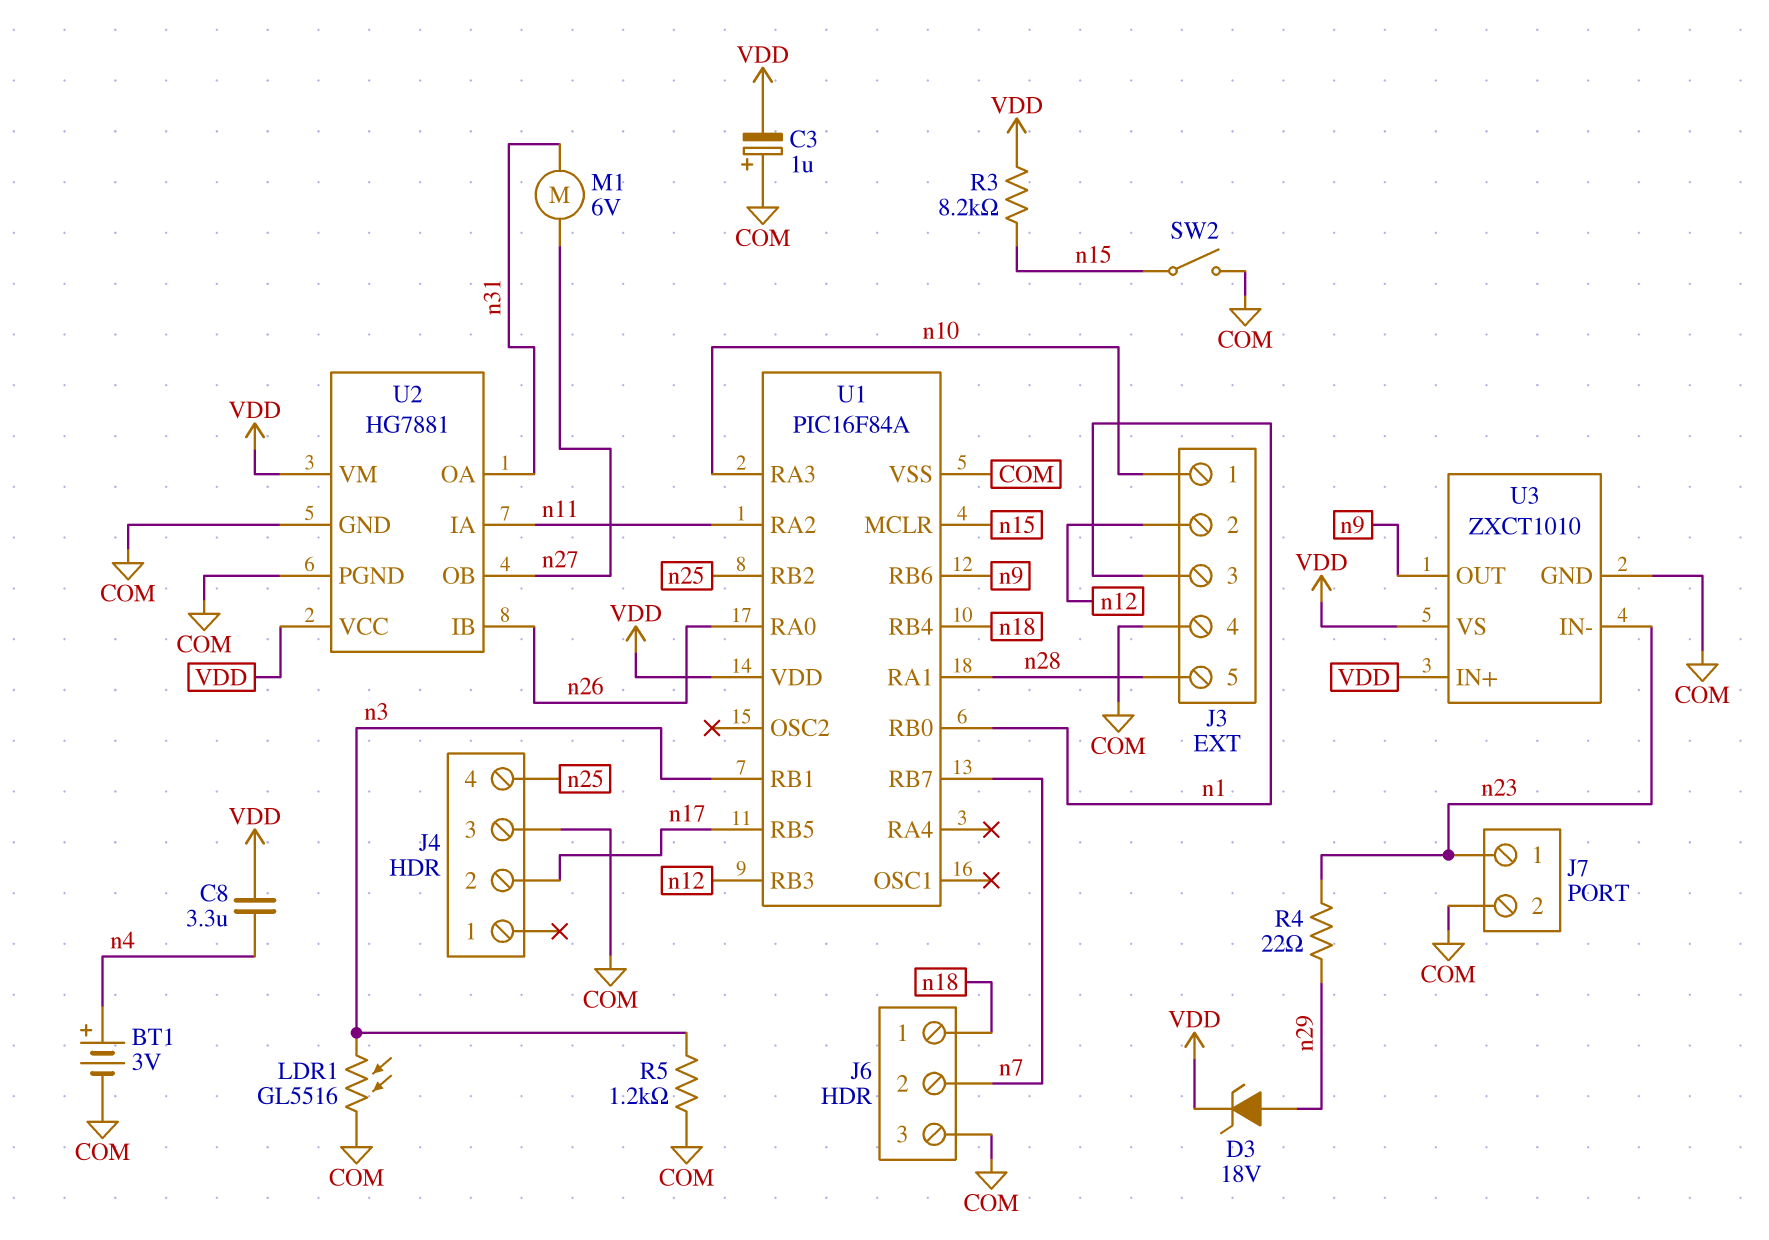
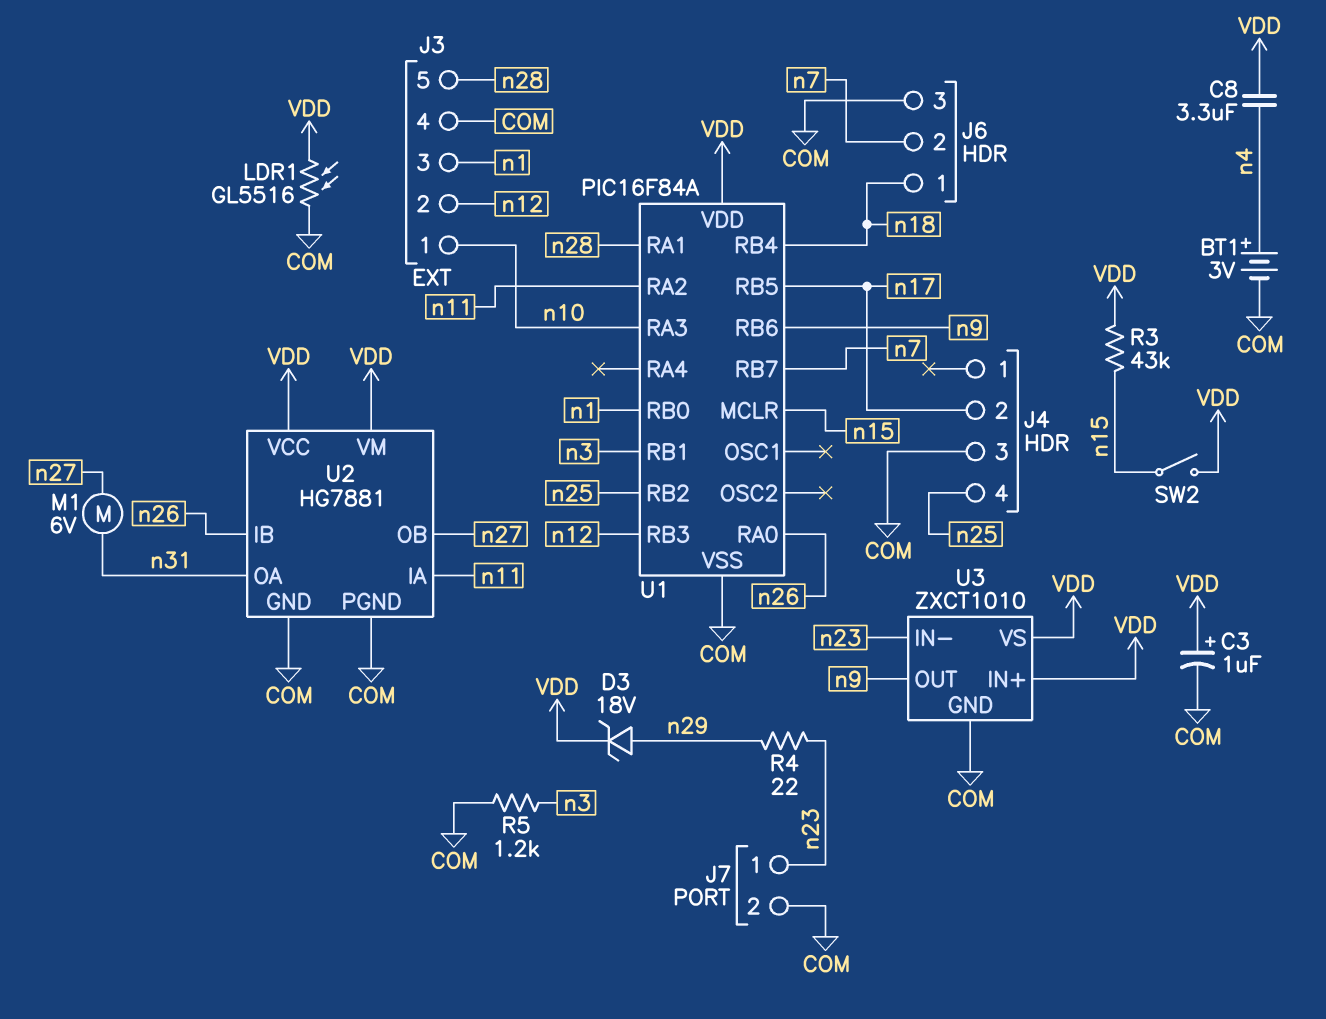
C3: 1uF (plus COM, minus VDD) -> 1uF (plus VDD, minus COM)
LDR1: GL5516 (COM, n3) -> GL5516 (COM, VDD)
R3: 8.2k (VDD, n15) -> 43k (VDD, n15)
SW2: switch (COM, n15) -> switch (VDD, n15)

